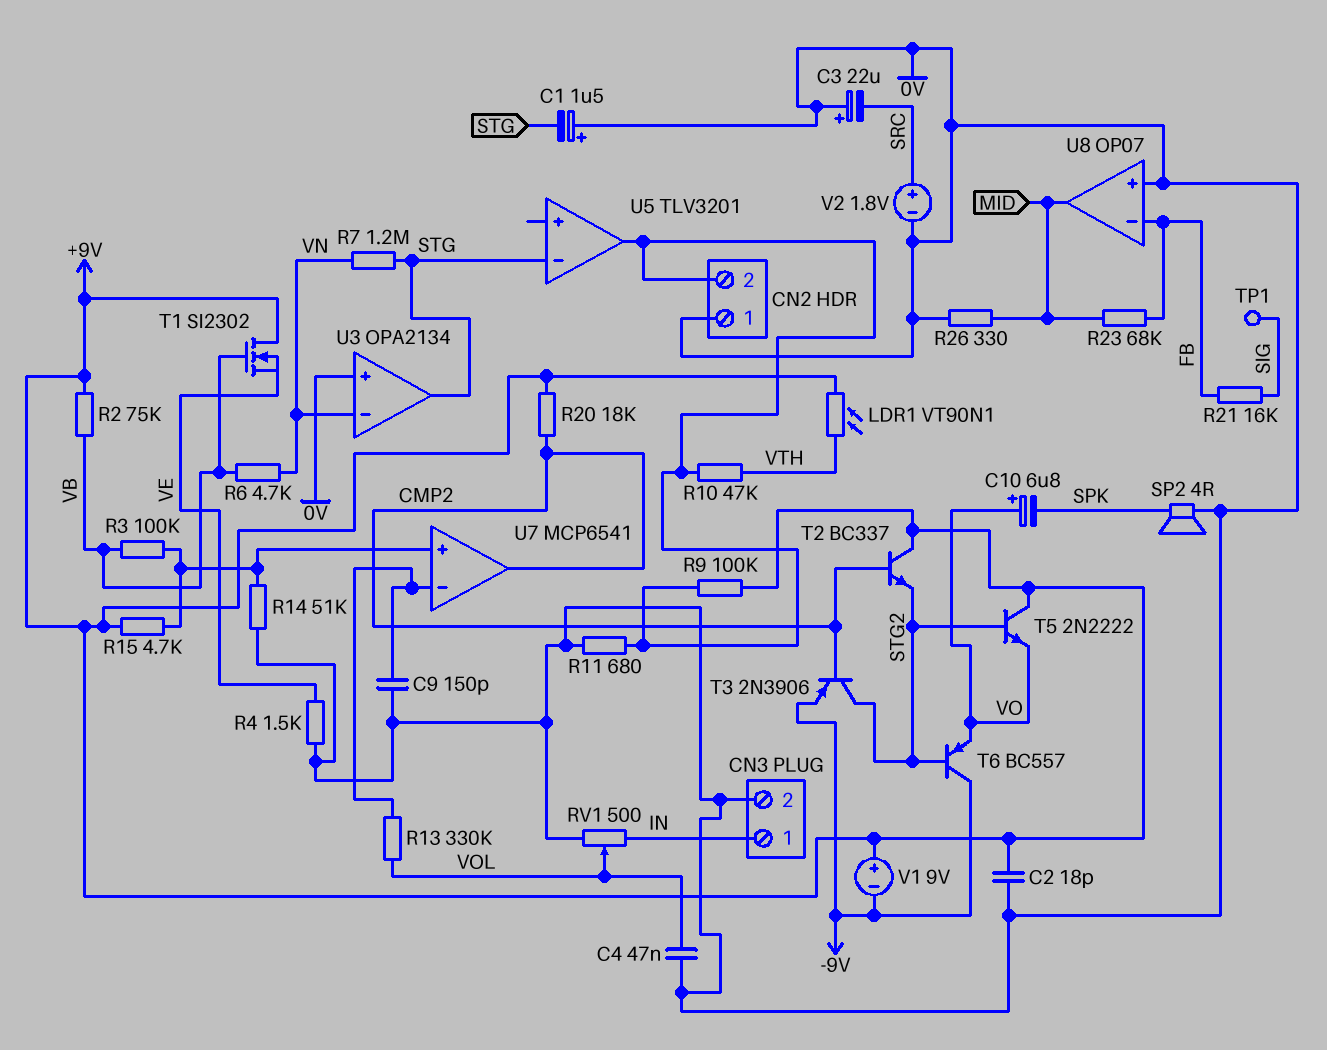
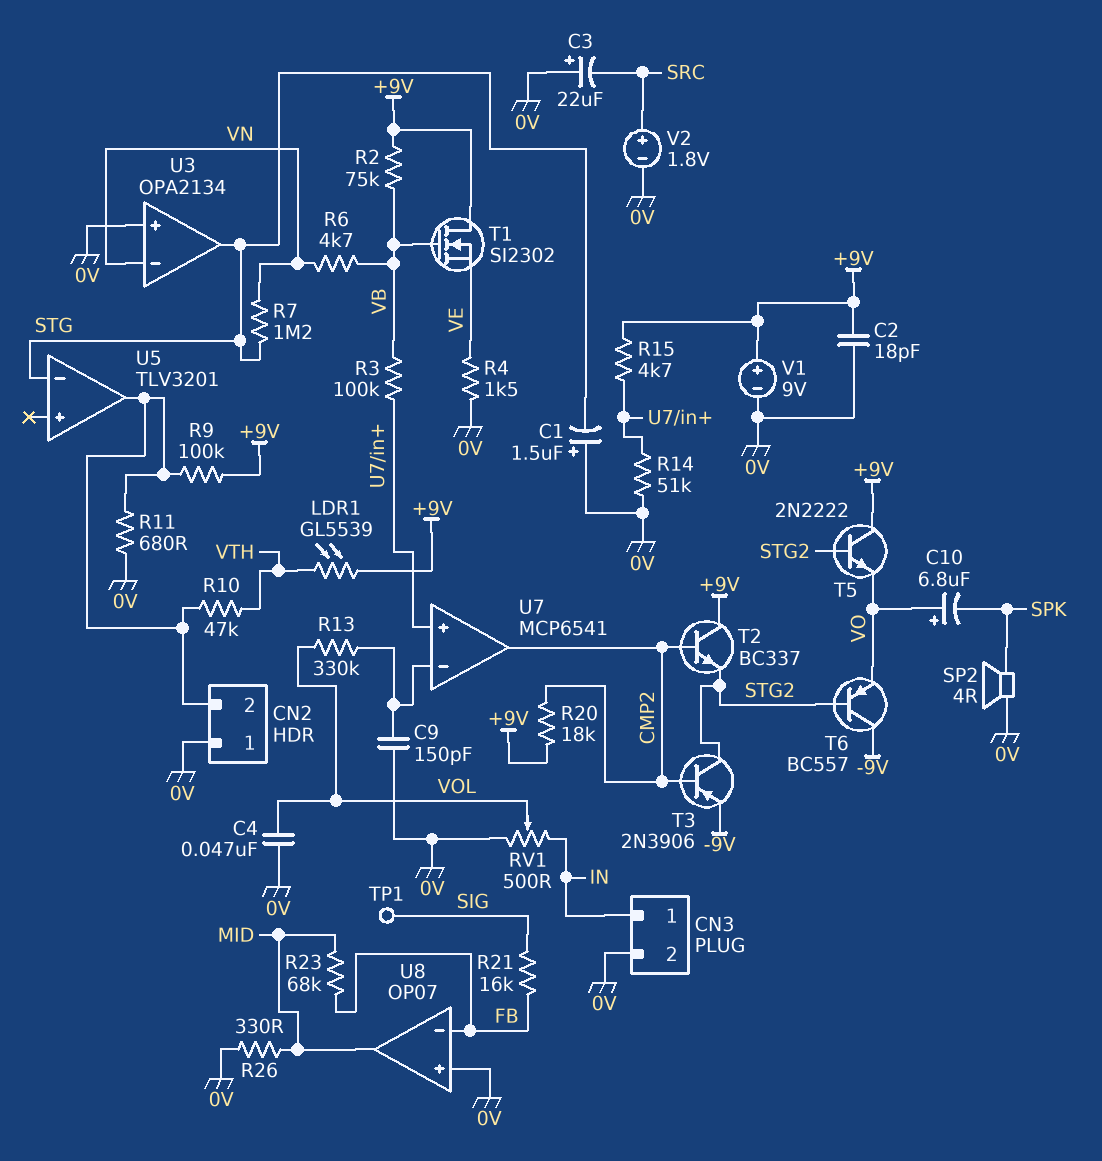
LDR1: VT90N1 (+9V, VTH) -> GL5539 (+9V, VTH)
V1: 9V (plus +9V, minus -9V) -> 9V (plus +9V, minus 0V)

